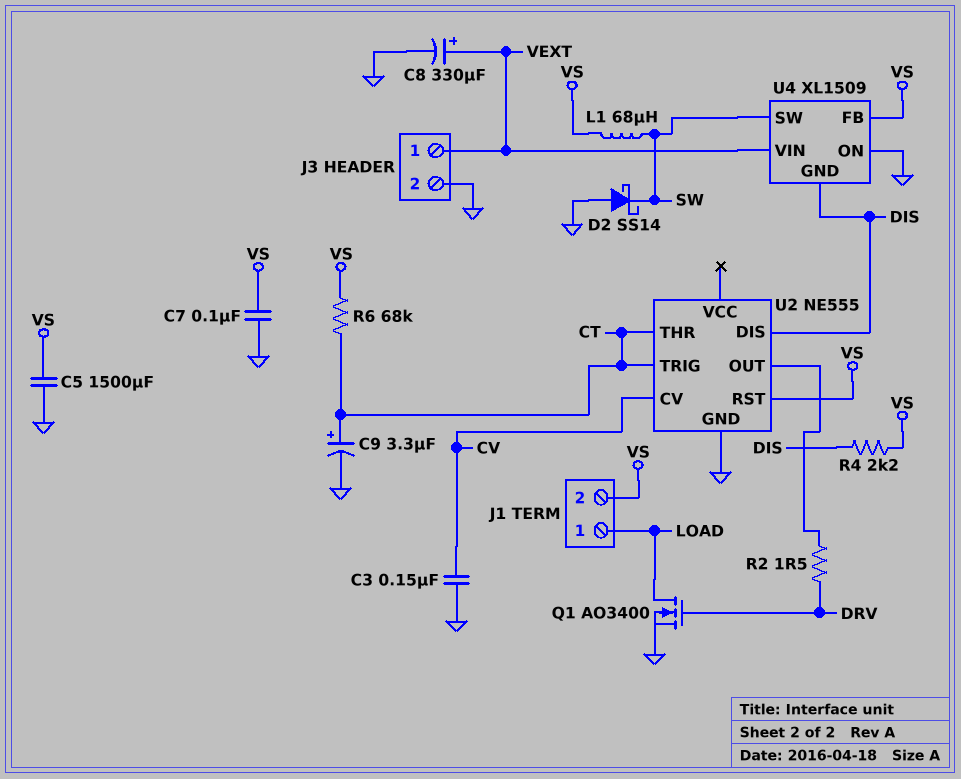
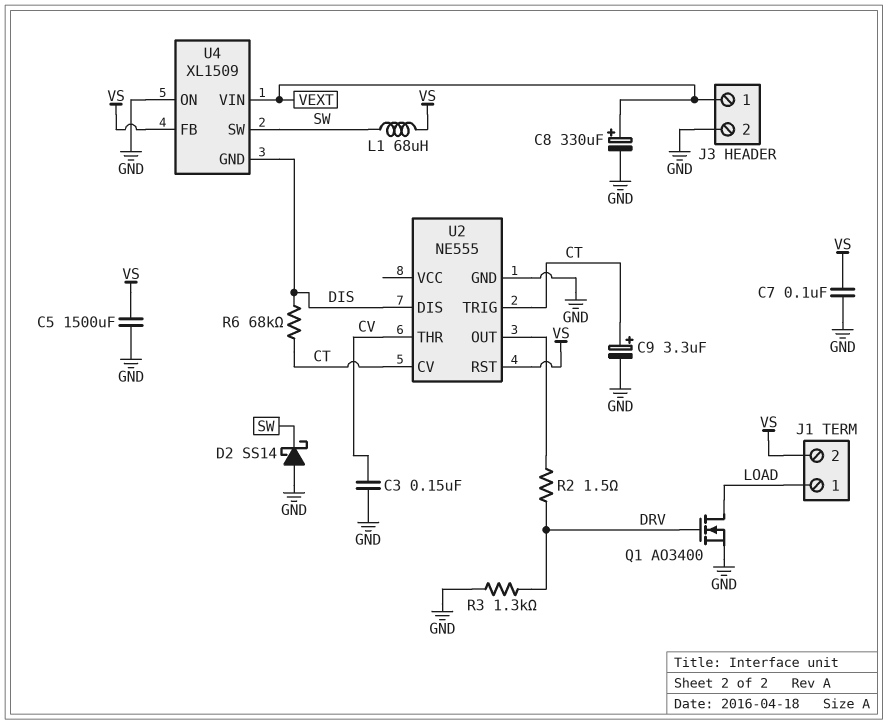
R3: none -> 1.3k (DRV, GND)
R4: 2.2k (DIS, VS) -> none
R6: 68k (CT, VS) -> 68k (CT, DIS)
U2 pin CV: CV -> CT
U2 pin THR: CT -> CV

